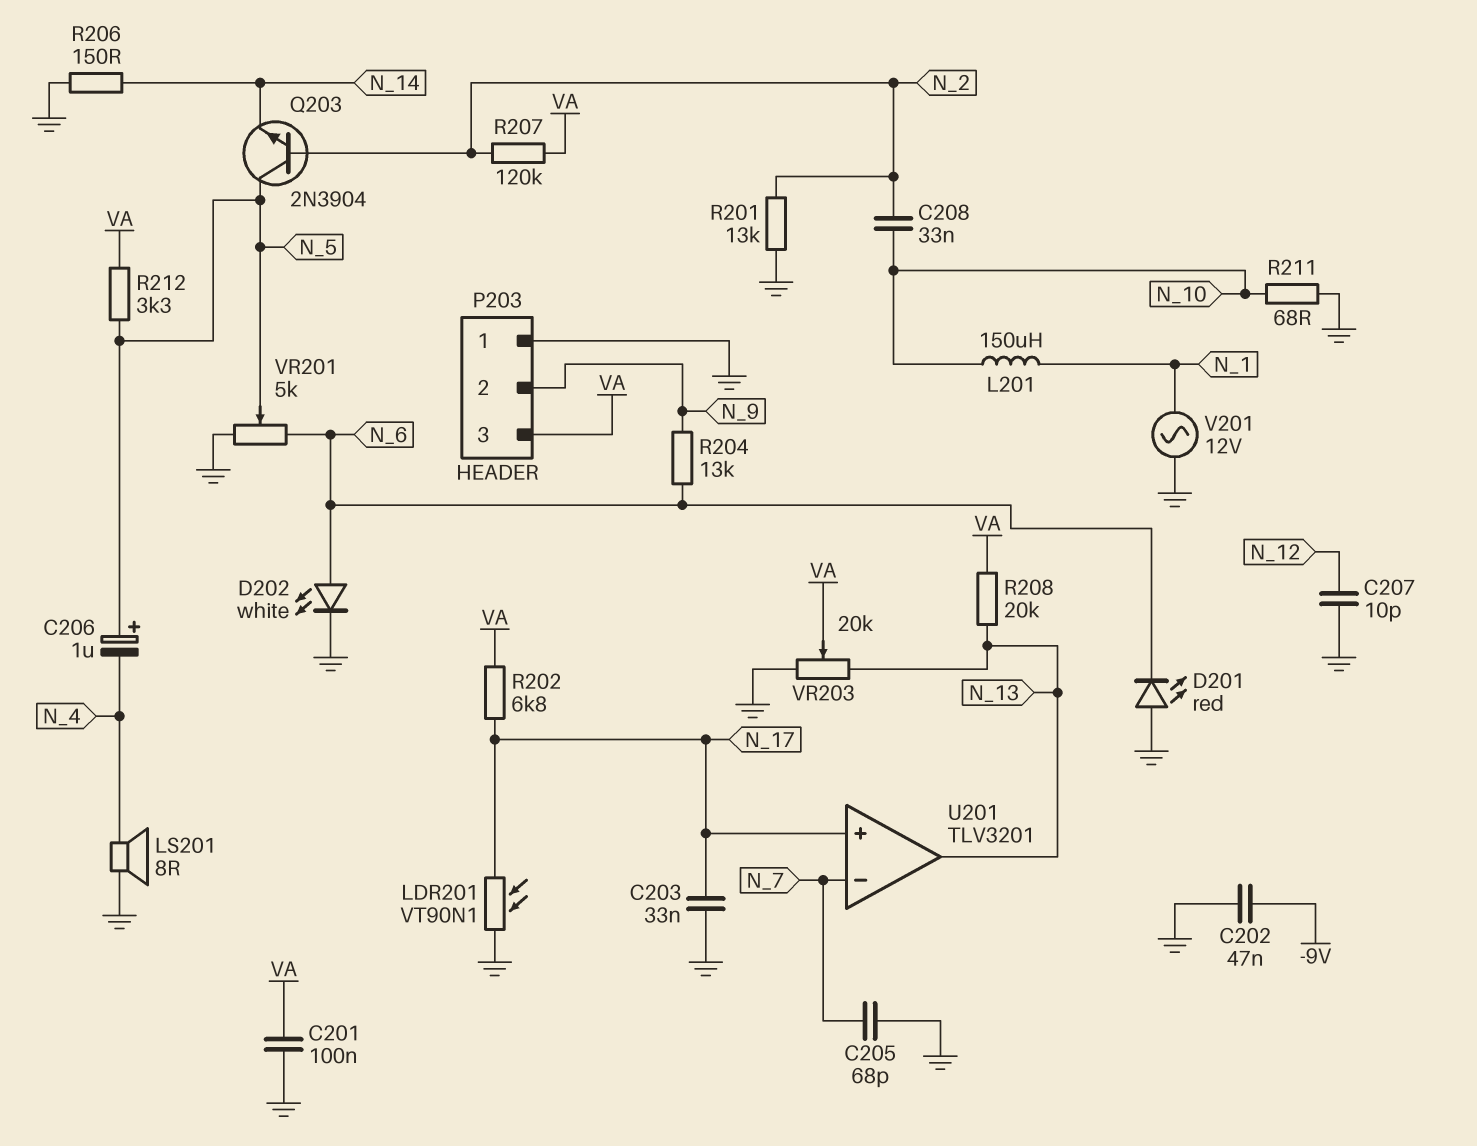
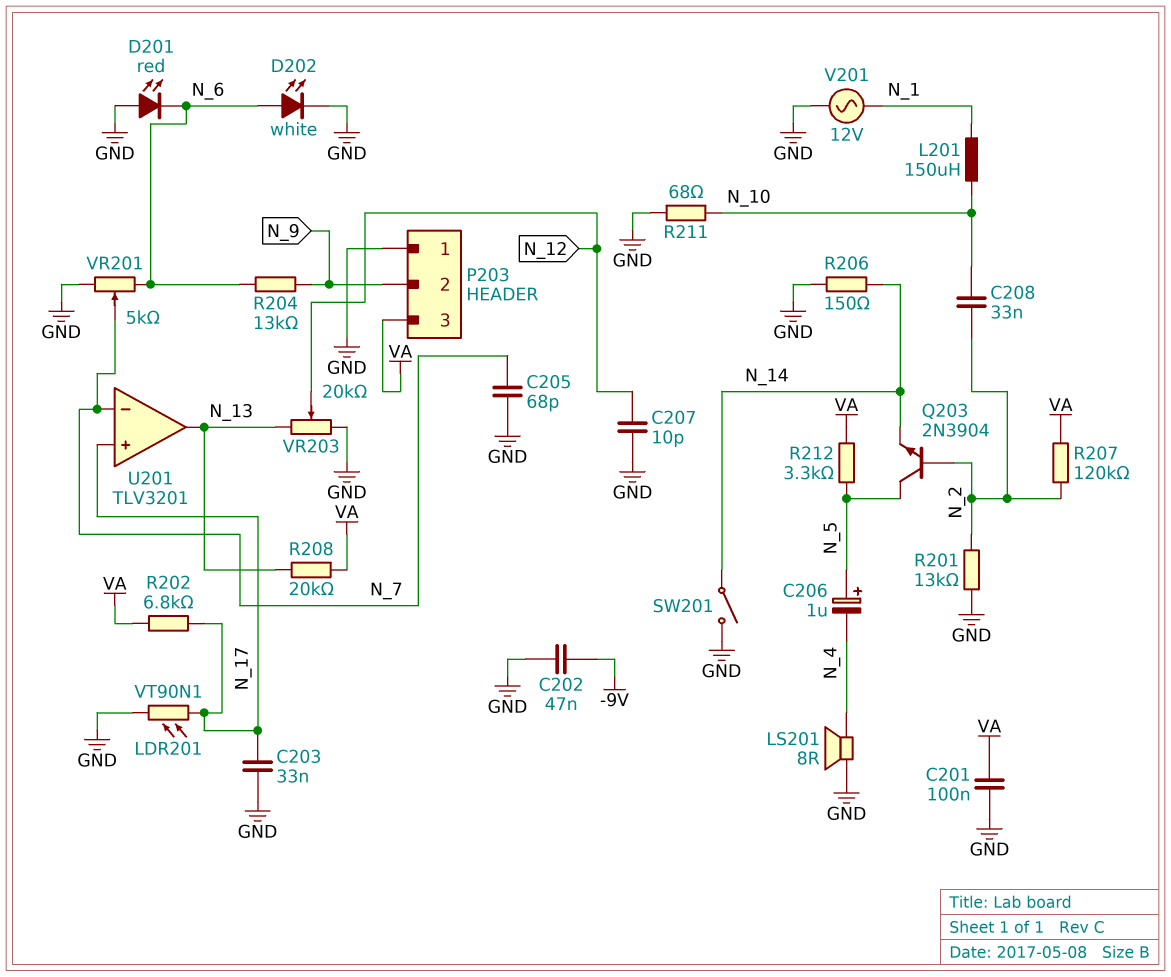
SW201: none -> switch (GND, N_14)
VR201: 5k (GND, N_6, wiper N_5) -> 5k (GND, N_6, wiper N_7)
VR203: 20k (GND, N_13, wiper VA) -> 20k (GND, N_13, wiper N_12)

